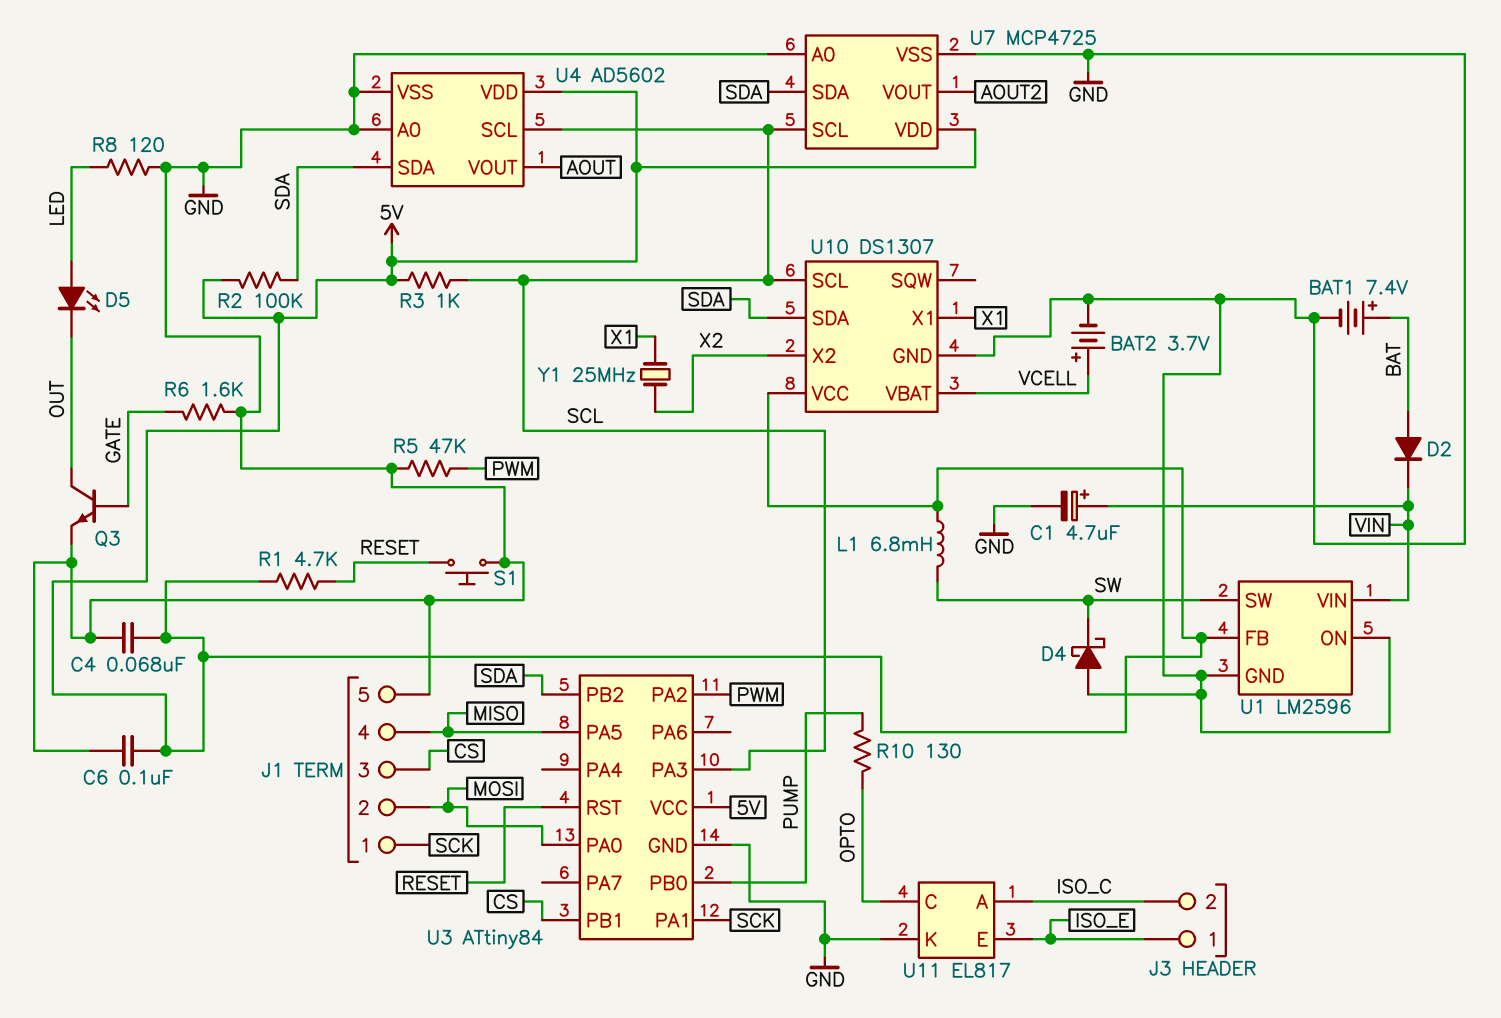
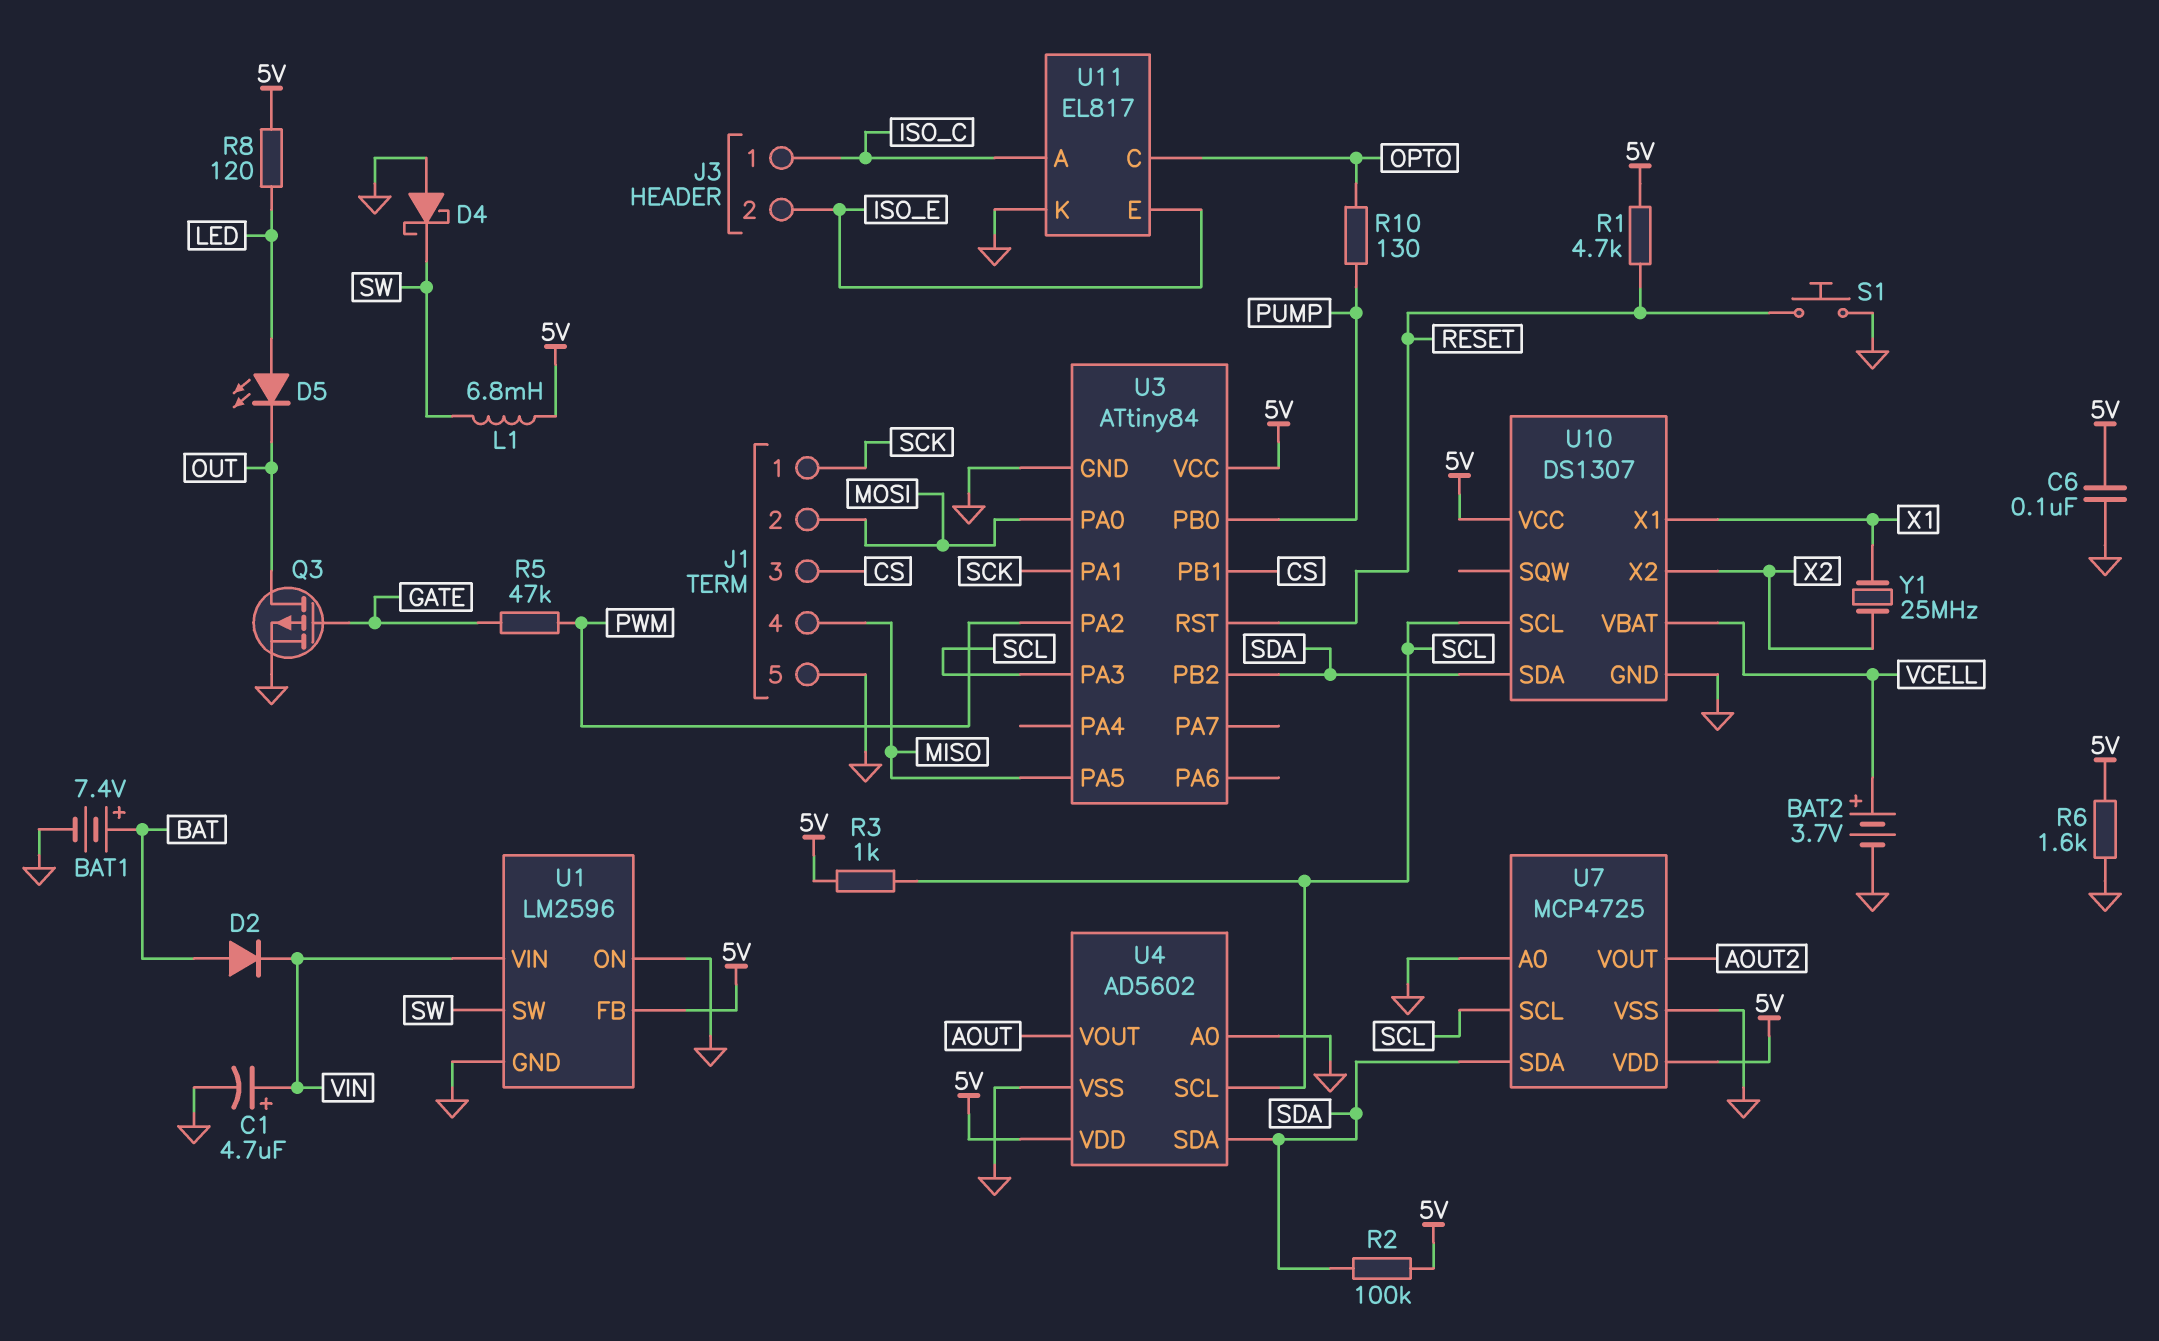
C4: 68nF (5V, GND) -> none
J3 pin 1: ISO_E -> ISO_C
J3 pin 2: ISO_C -> ISO_E
Q3: NPN (B GATE, C OUT, E GND) -> PMOS (G GATE, D OUT, S GND)
R5: 47k (GND, PWM) -> 47k (GATE, PWM)
R6: 1.6k (GATE, GND) -> 1.6k (5V, GND)
R8: 120 (GND, LED) -> 120 (5V, LED)

